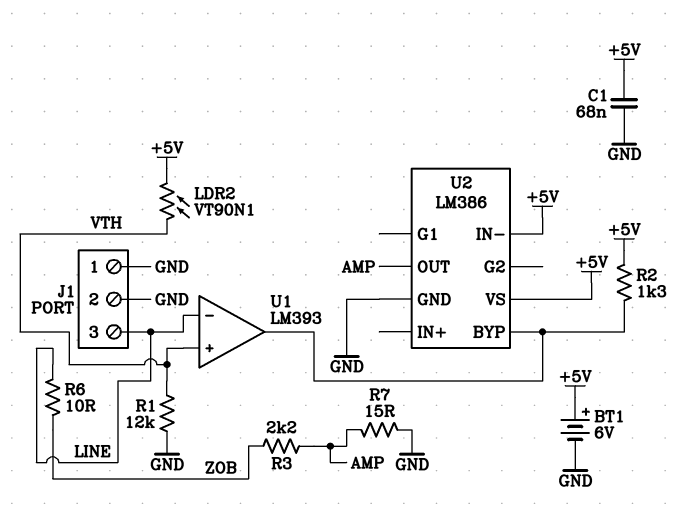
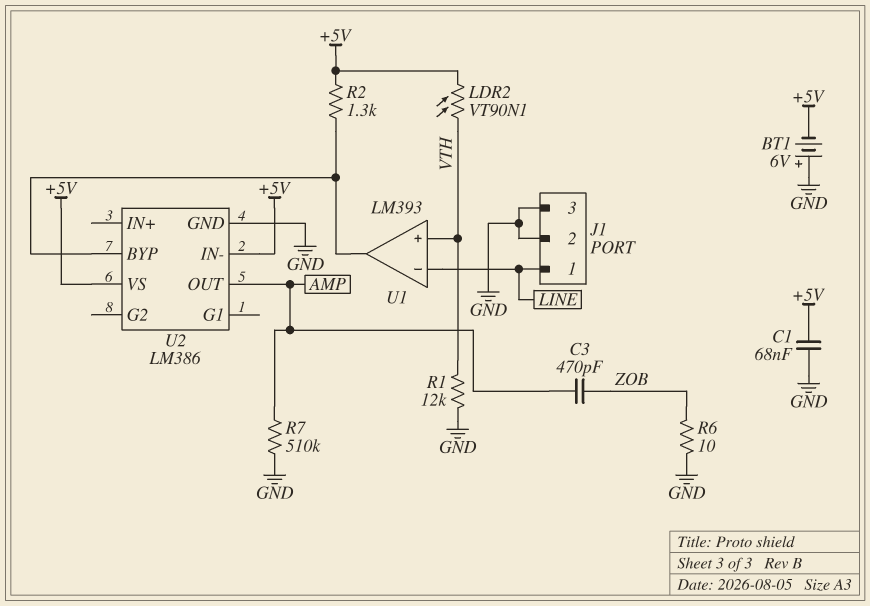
BT1: 6V (plus +5V, minus GND) -> 6V (plus GND, minus +5V)
C3: none -> 470pF (AMP, ZOB)
J1 pin 1: GND -> LINE
J1 pin 3: LINE -> GND
R3: 2.2k (AMP, ZOB) -> none
R6: 10 (LINE, ZOB) -> 10 (GND, ZOB)
R7: 15 (AMP, GND) -> 510k (AMP, GND)

